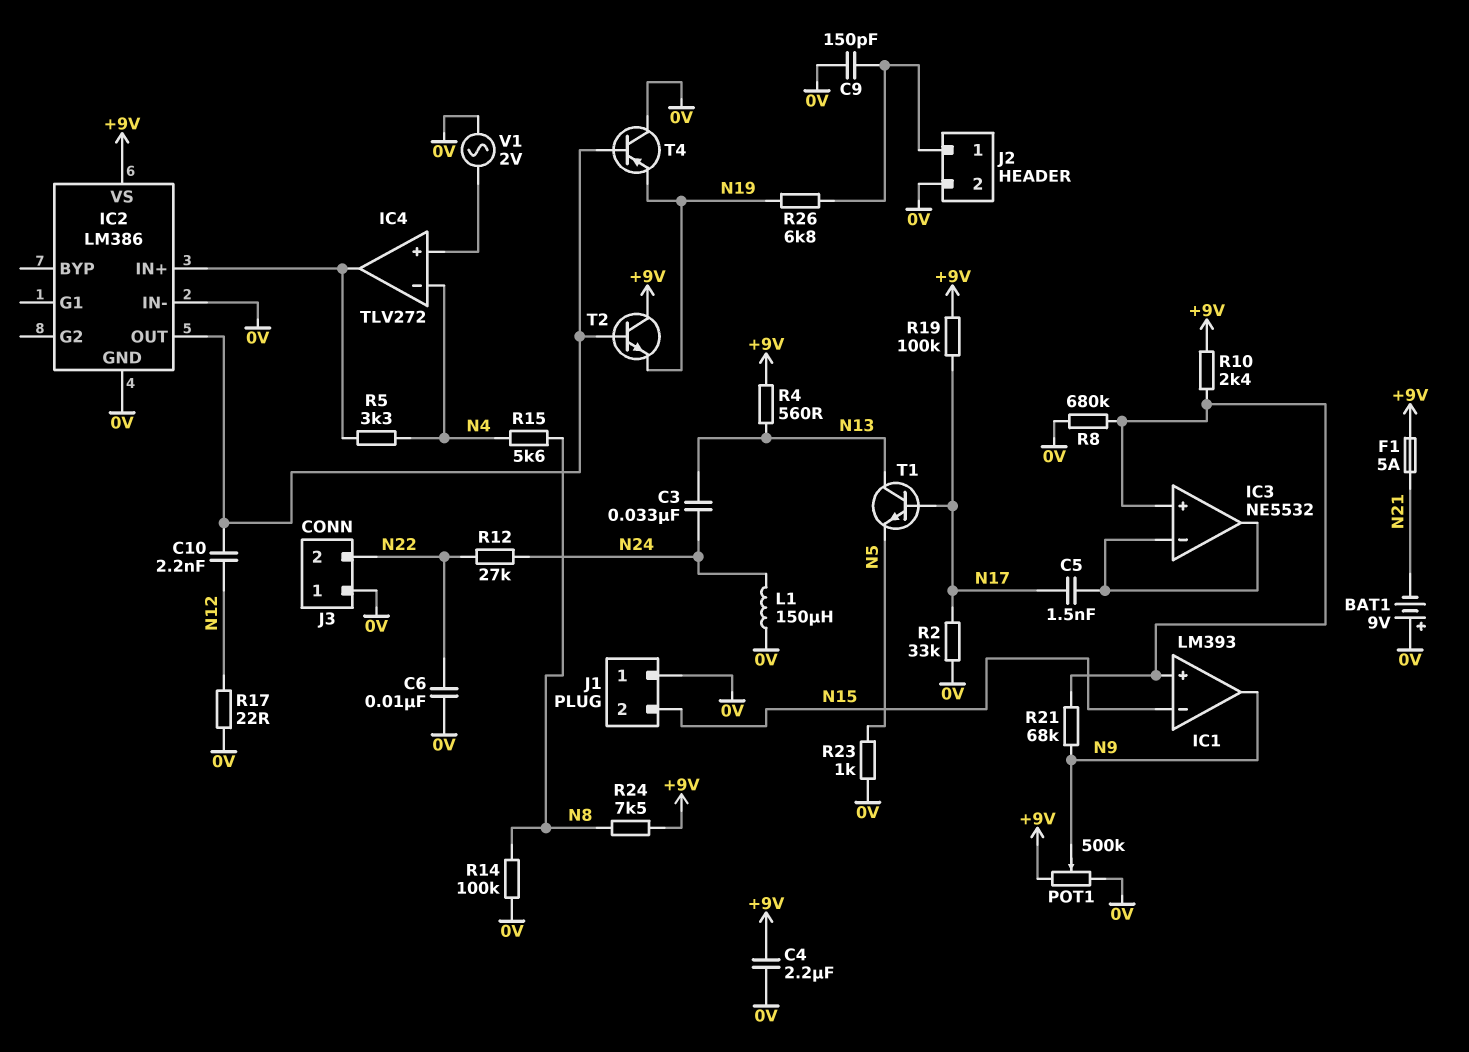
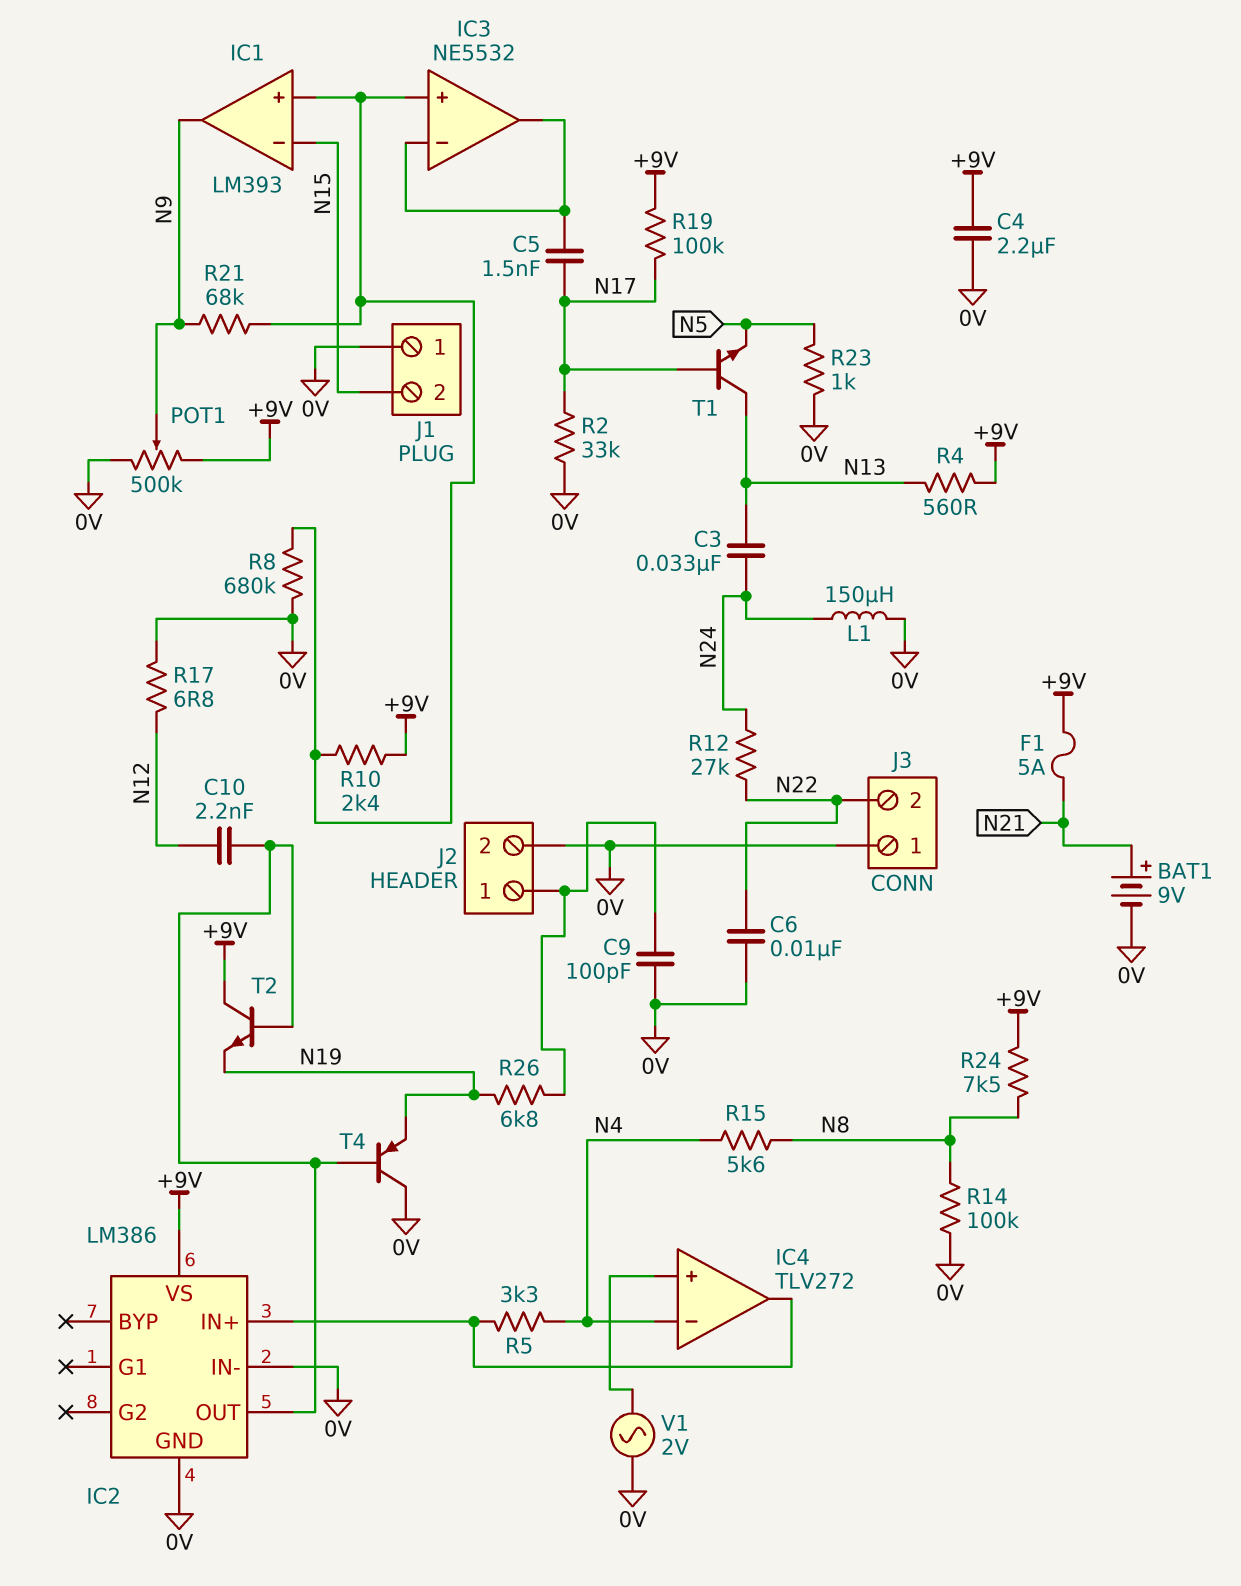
BAT1: 9V (plus 0V, minus N21) -> 9V (plus N21, minus 0V)
C9: 150pF (0V, J2/1) -> 100pF (0V, J2/1)
R17: 22 (0V, N12) -> 6.8 (0V, N12)

